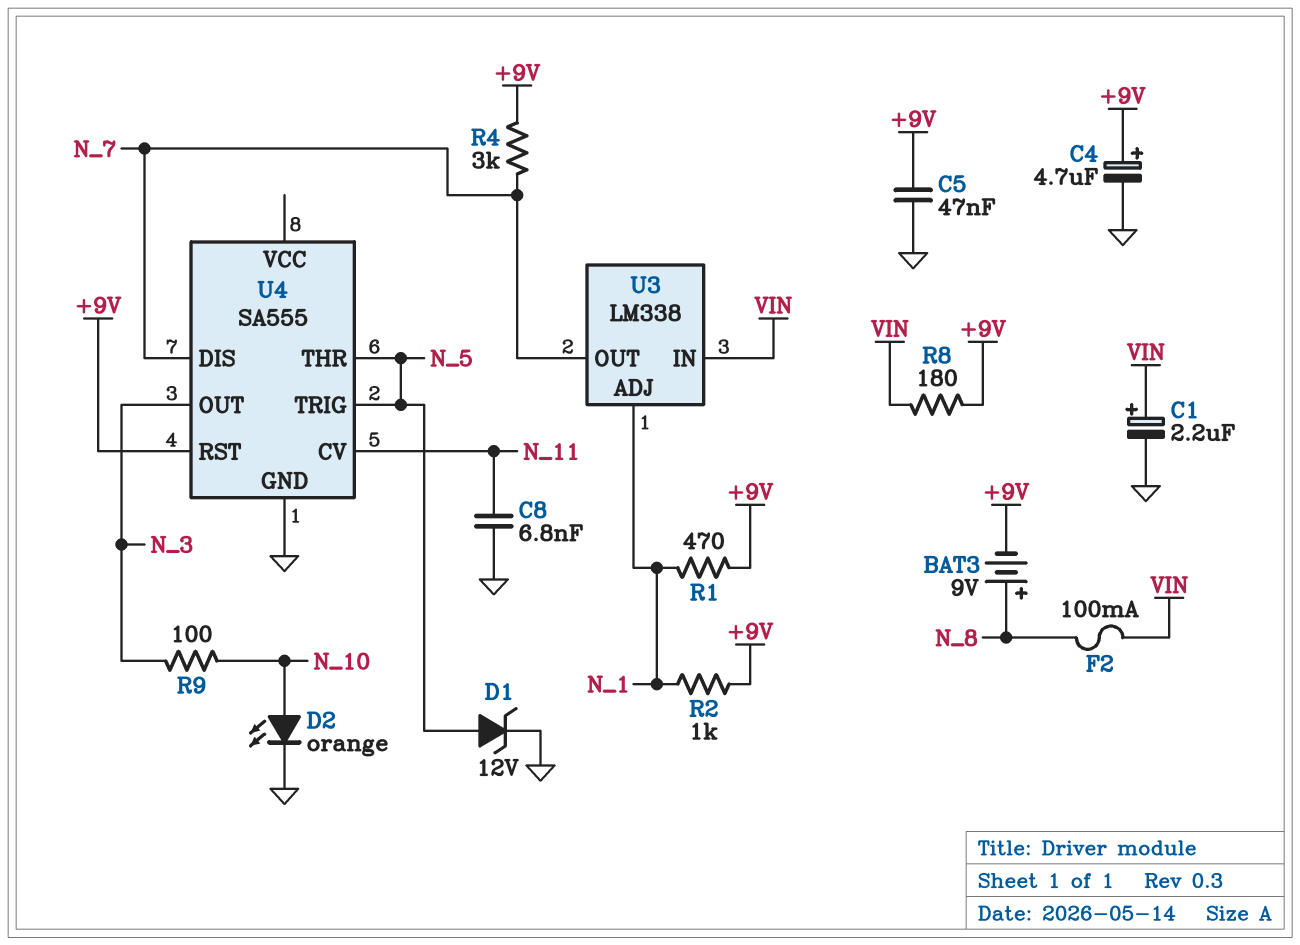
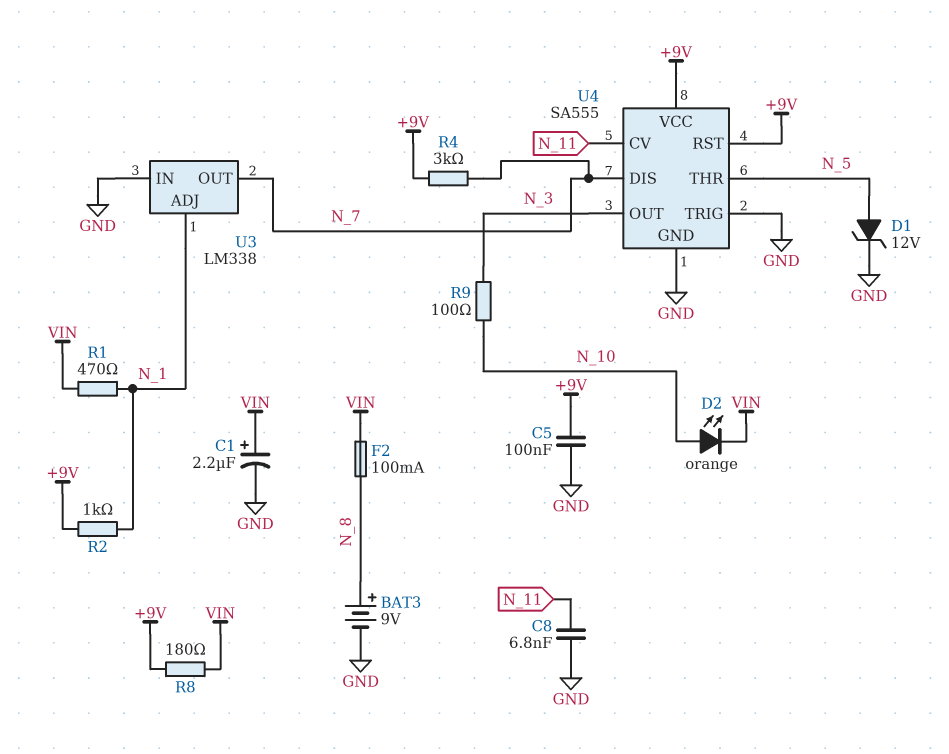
BAT3: 9V (plus N_8, minus +9V) -> 9V (plus N_8, minus GND)
C4: 4.7uF (plus +9V, minus GND) -> none
C5: 47nF (+9V, GND) -> 100nF (+9V, GND)
D2: LED orange (A N_10, K GND) -> LED orange (A N_10, K VIN)
R1: 470 (+9V, N_1) -> 470 (N_1, VIN)
U3 pin IN: VIN -> GND
U4 pin TRIG: N_5 -> GND
U4 pin VCC: none -> +9V

